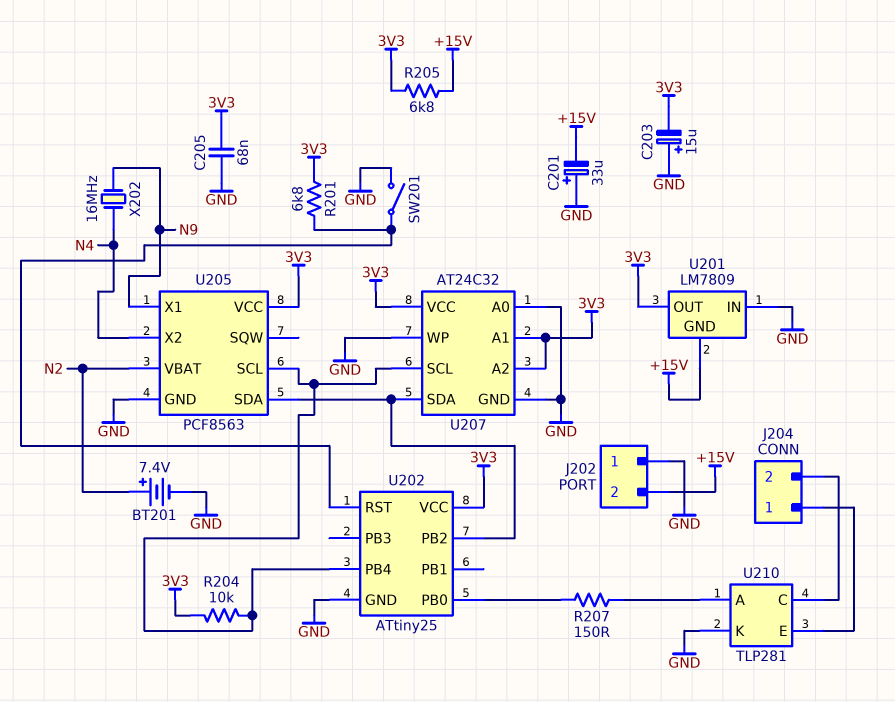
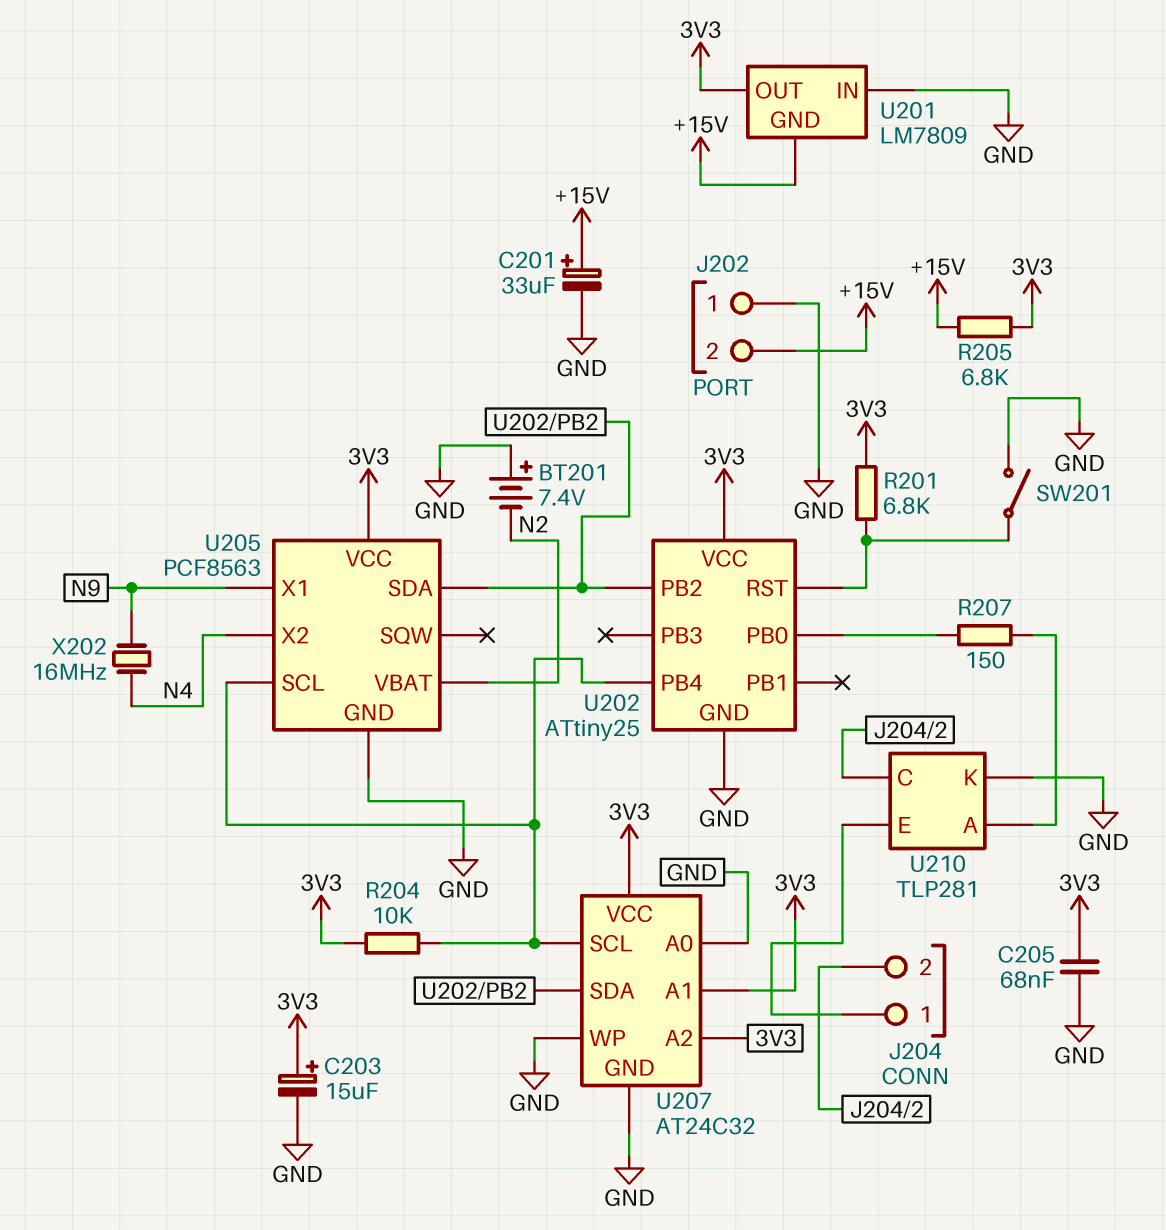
BT201: 7.4V (plus N2, minus GND) -> 7.4V (plus GND, minus N2)
C201: 33uF (plus GND, minus +15V) -> 33uF (plus +15V, minus GND)
C203: 15uF (plus GND, minus 3V3) -> 15uF (plus 3V3, minus GND)

